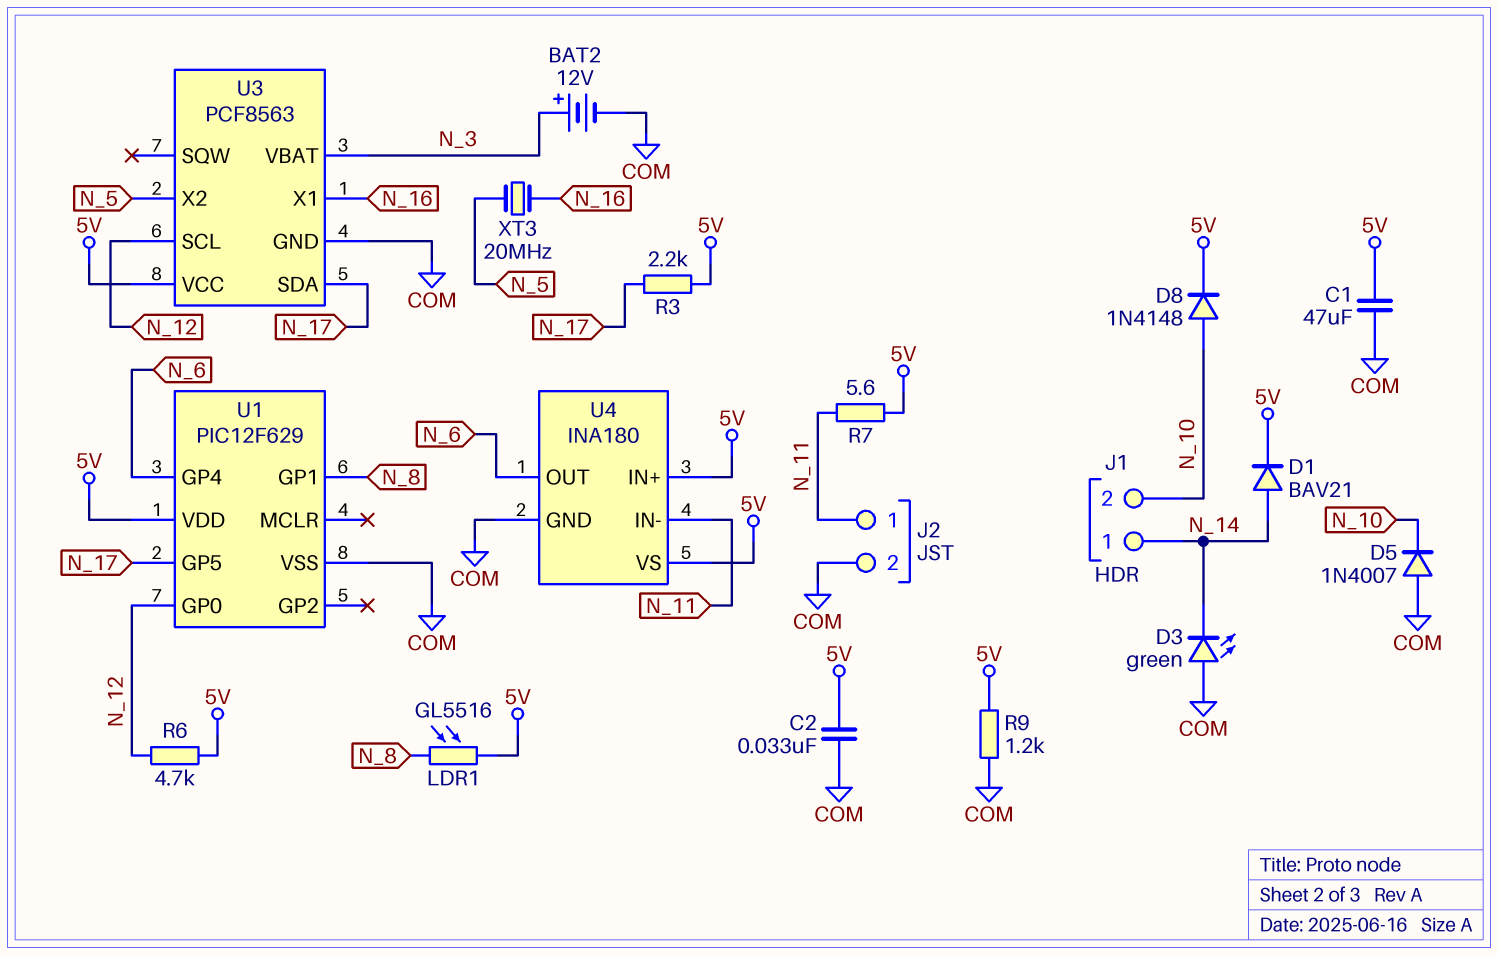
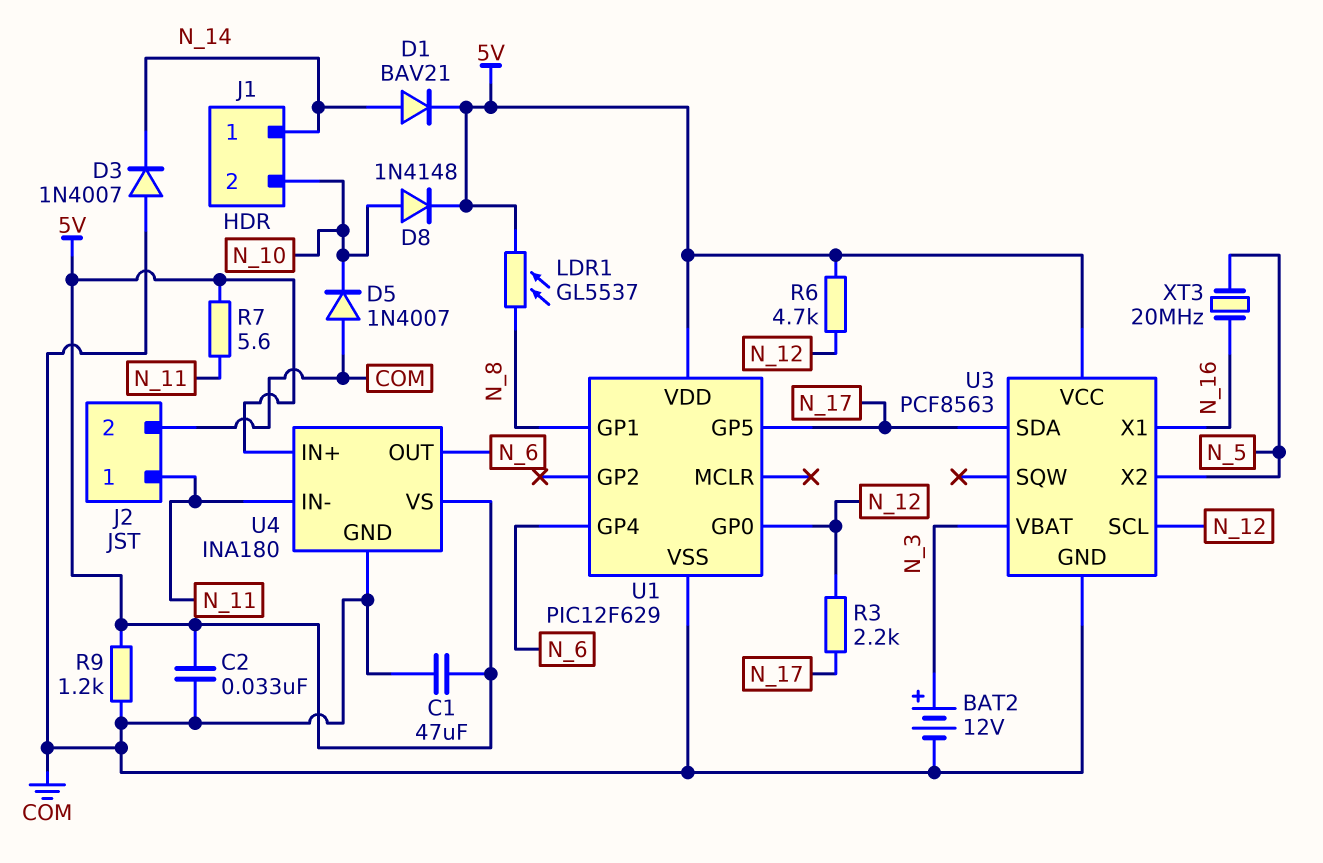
D3: LED green (A COM, K N_14) -> diode 1N4007 (A COM, K N_14)
LDR1: GL5516 (5V, N_8) -> GL5537 (5V, N_8)
R3: 2.2k (5V, N_17) -> 2.2k (N_12, N_17)

